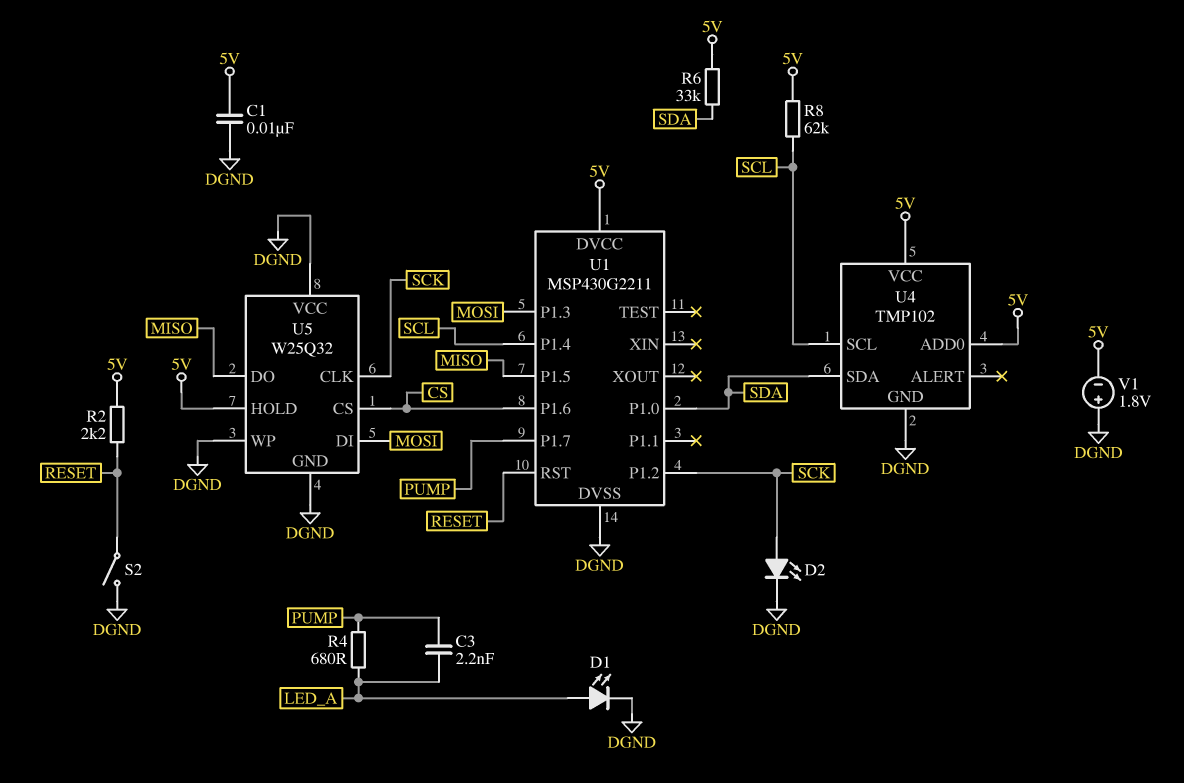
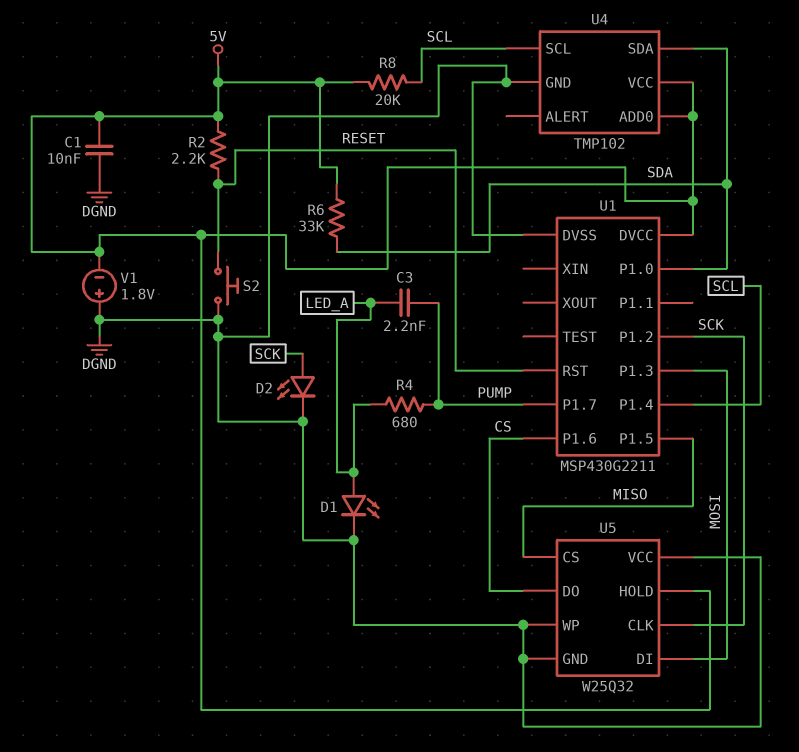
R8: 62k (5V, SCL) -> 20k (5V, SCL)
S2: switch (DGND, RESET) -> button (DGND, RESET)
U5 pin CS: CS -> MISO
U5 pin DO: MISO -> CS

